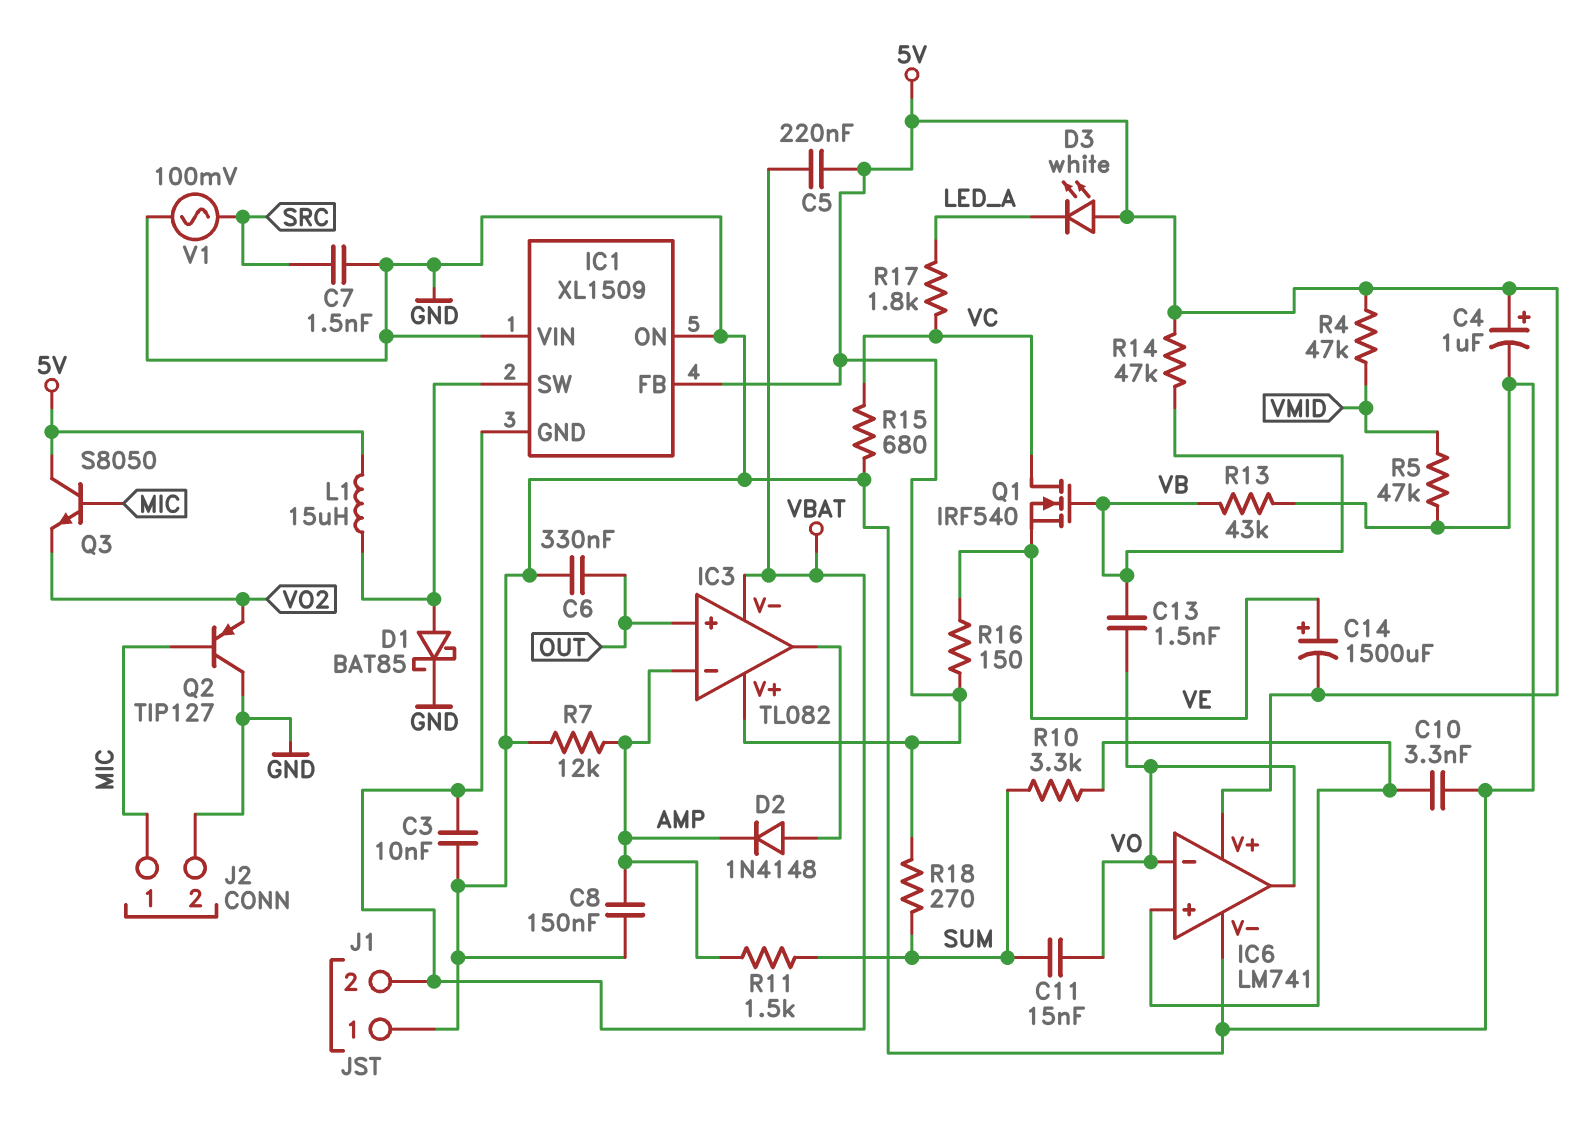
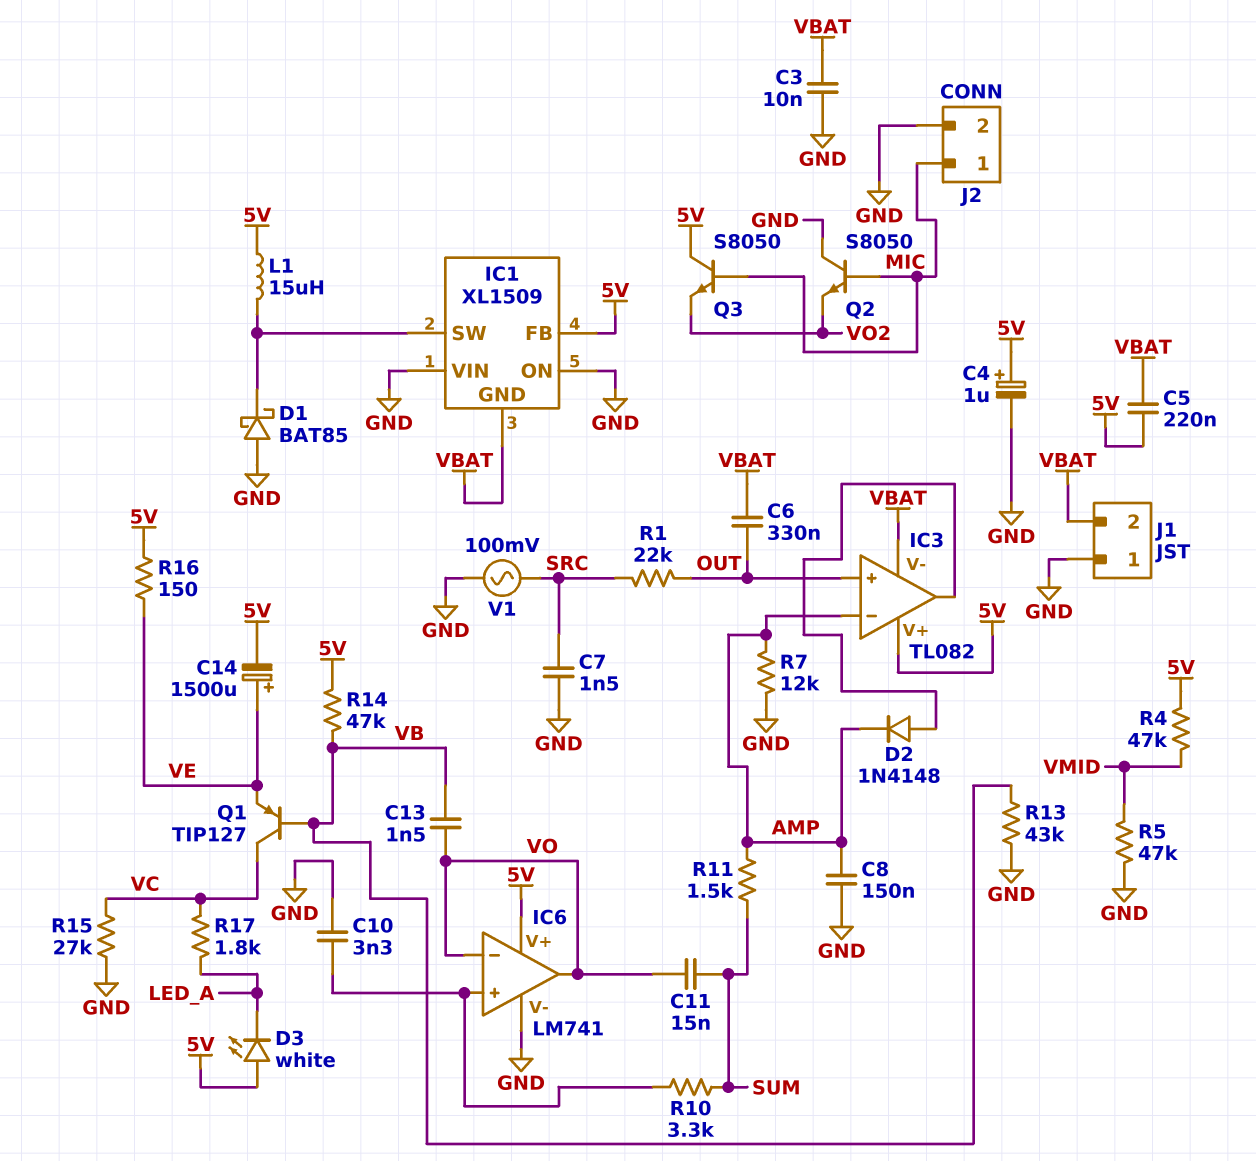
C6: 330nF (GND, OUT) -> 330nF (OUT, VBAT)
D1: schottky BAT85 (A IC1/SW, K GND) -> schottky BAT85 (A GND, K IC1/SW)
Q1: NMOS IRF540 (G VB, D VC, S VE) -> PNP TIP127 (B VB, C VC, E VE)
Q2: PNP TIP127 (B MIC, C GND, E VO2) -> NPN S8050 (B MIC, C GND, E VO2)
R1: none -> 22k (OUT, SRC)
R15: 680 (GND, VC) -> 27k (GND, VC)
R18: 270 (5V, SUM) -> none

